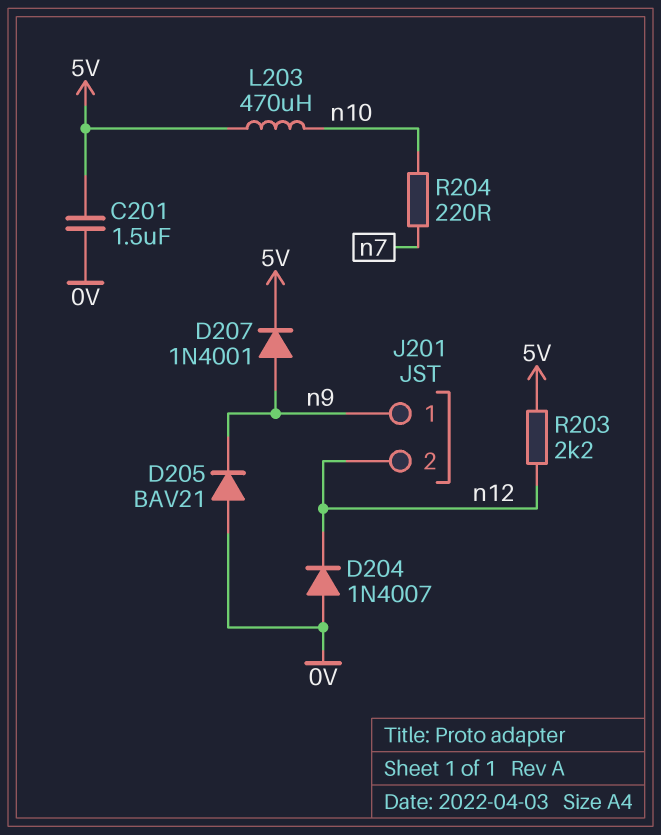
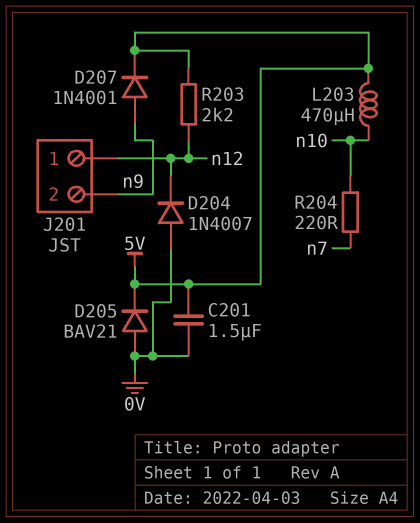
D205: diode BAV21 (A 0V, K n9) -> diode BAV21 (A 0V, K 5V)
J201 pin 1: n9 -> n12
J201 pin 2: n12 -> n9

